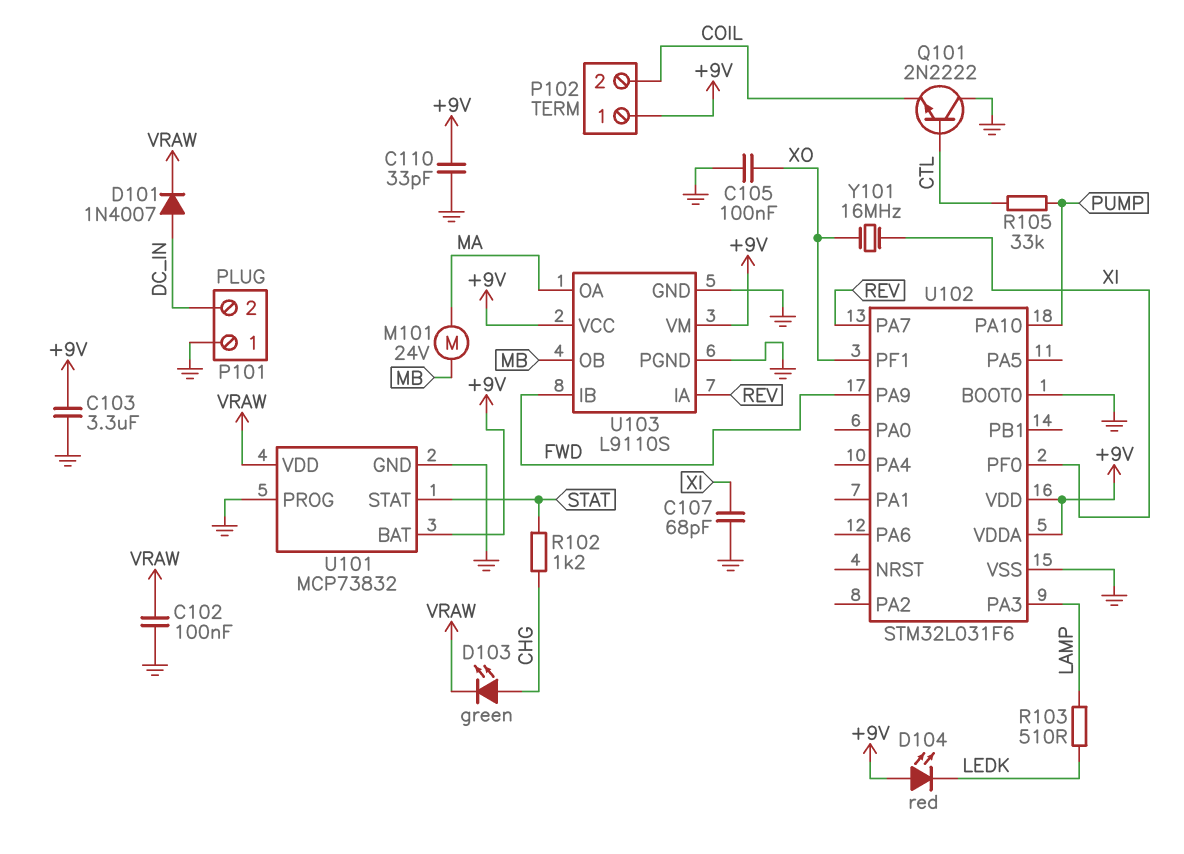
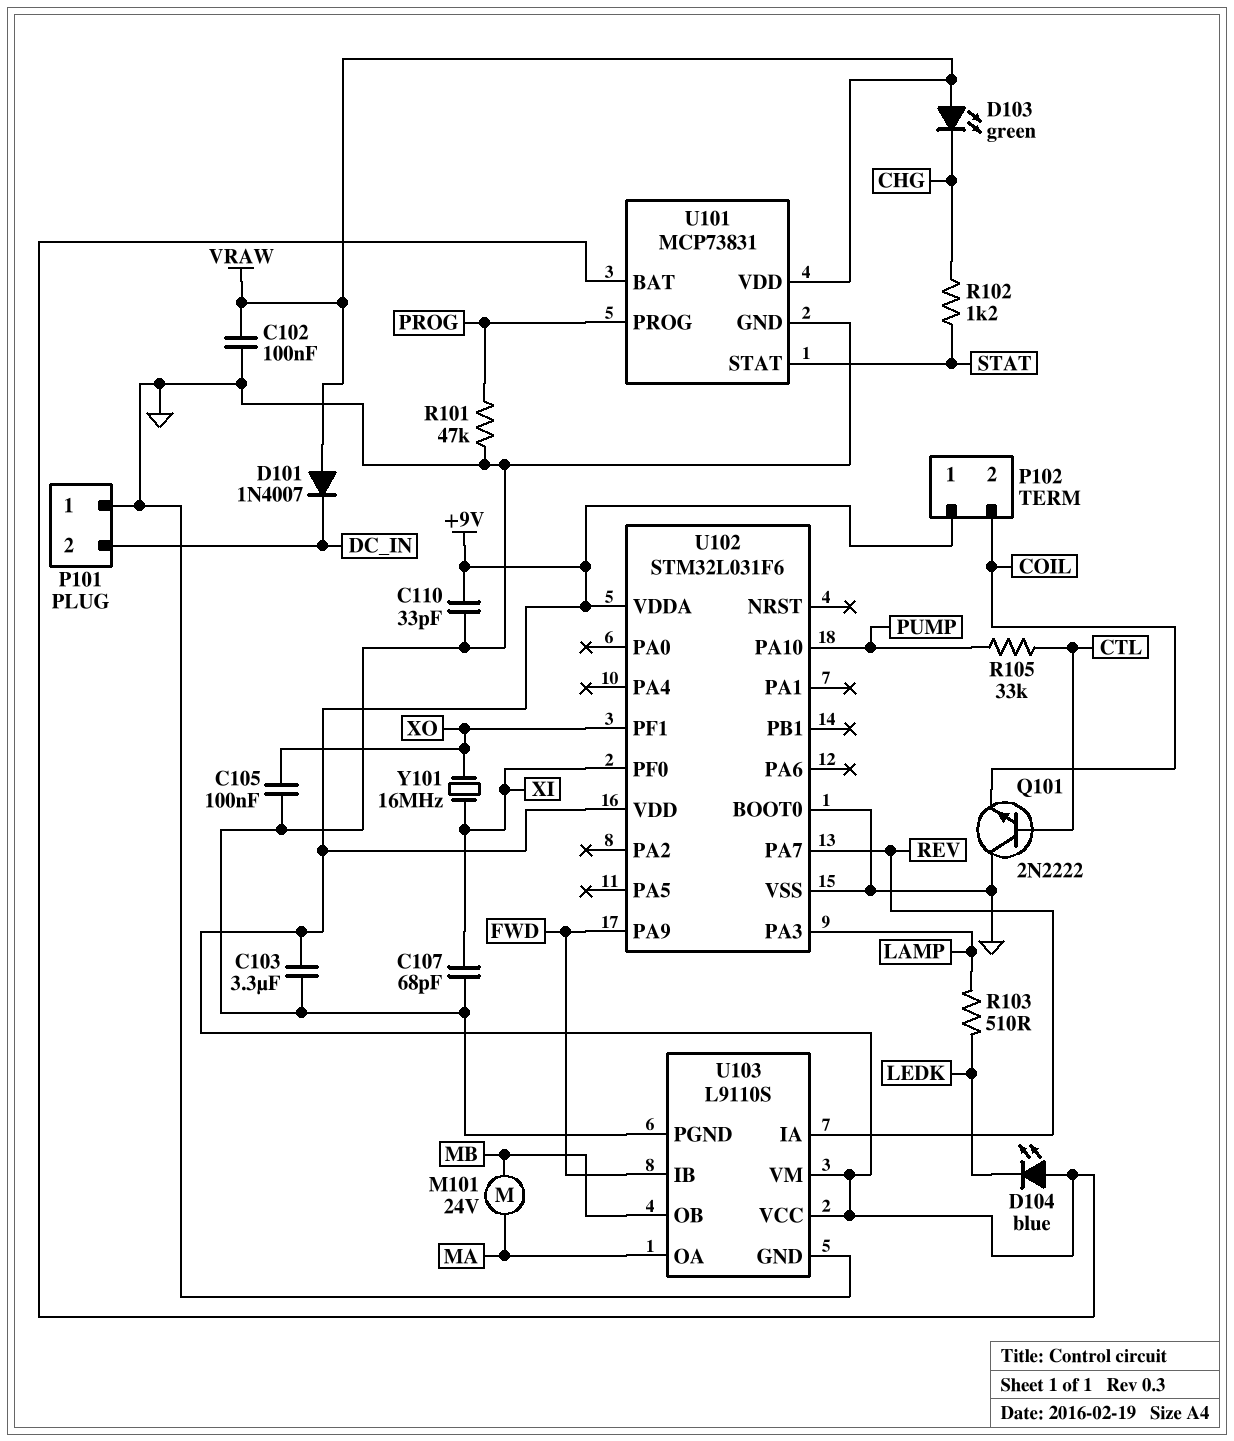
D101: diode 1N4007 (A DC_IN, K VRAW) -> diode 1N4007 (A VRAW, K DC_IN)
D103: LED green (A CHG, K VRAW) -> LED green (A VRAW, K CHG)
D104: LED red (A +9V, K LEDK) -> LED blue (A +9V, K LEDK)
R101: none -> 47k (GND, PROG)
U101: MCP73832 -> MCP73831
U101 pin PROG: GND -> PROG

